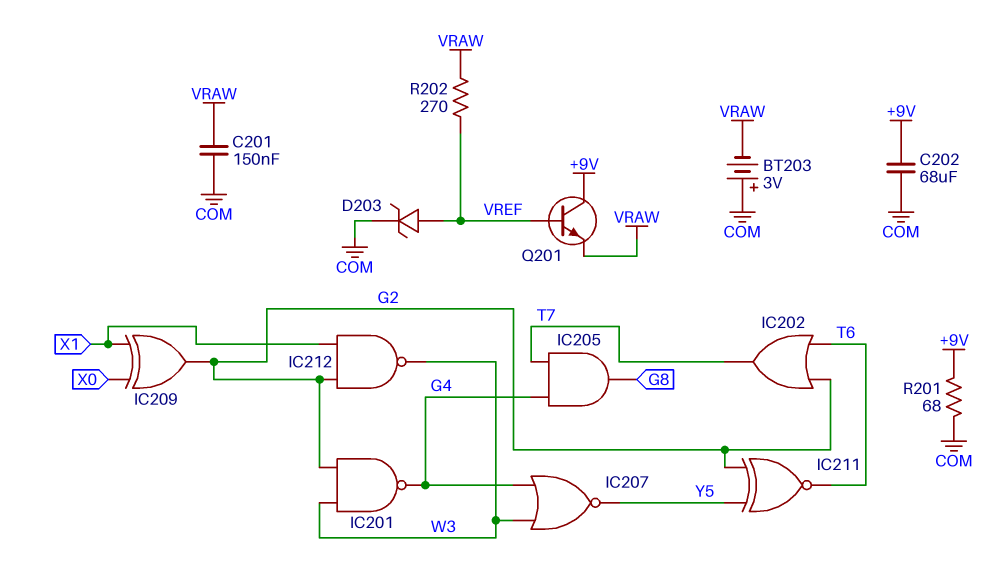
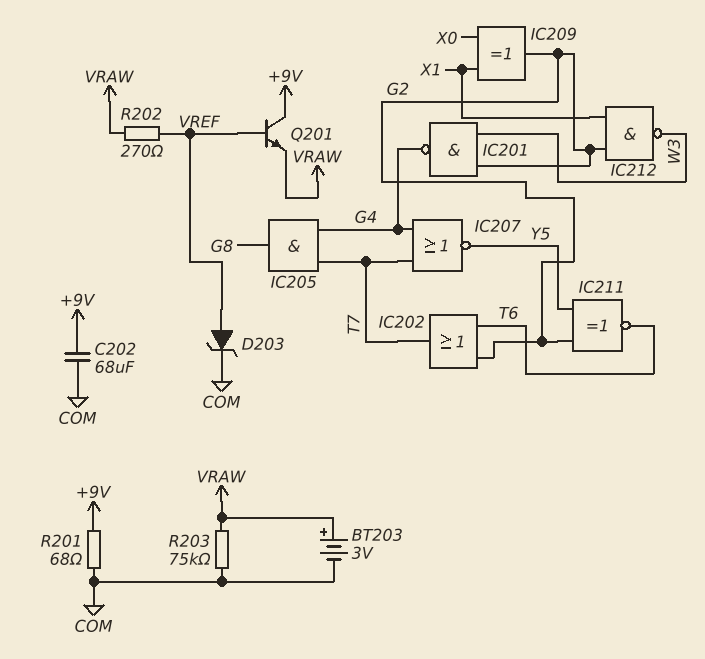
BT203: 3V (plus COM, minus VRAW) -> 3V (plus VRAW, minus COM)
C201: 150nF (COM, VRAW) -> none
IC207: NOR (in G4, in W3, out Y5) -> NOR (in G4, in T7, out Y5)
R203: none -> 75k (COM, VRAW)

